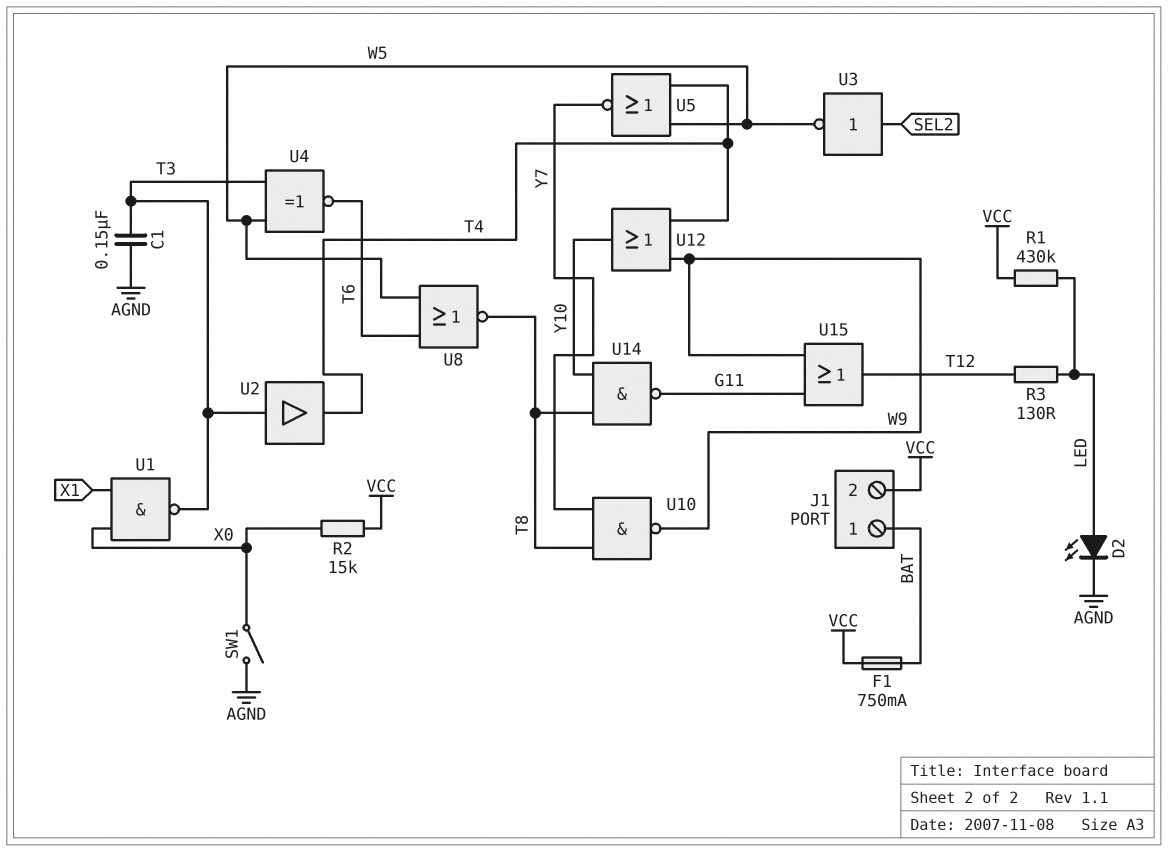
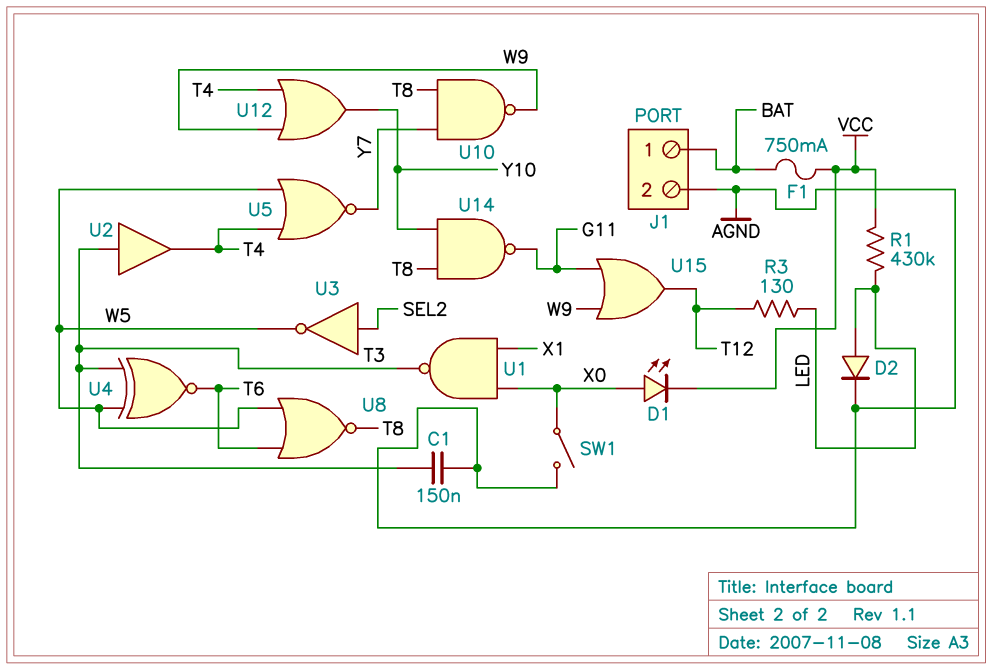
D1: none -> LED (A X0, K VCC)
D2: LED (A LED, K AGND) -> diode (A LED, K AGND)
J1 pin 2: VCC -> AGND
R2: 15k (VCC, X0) -> none

